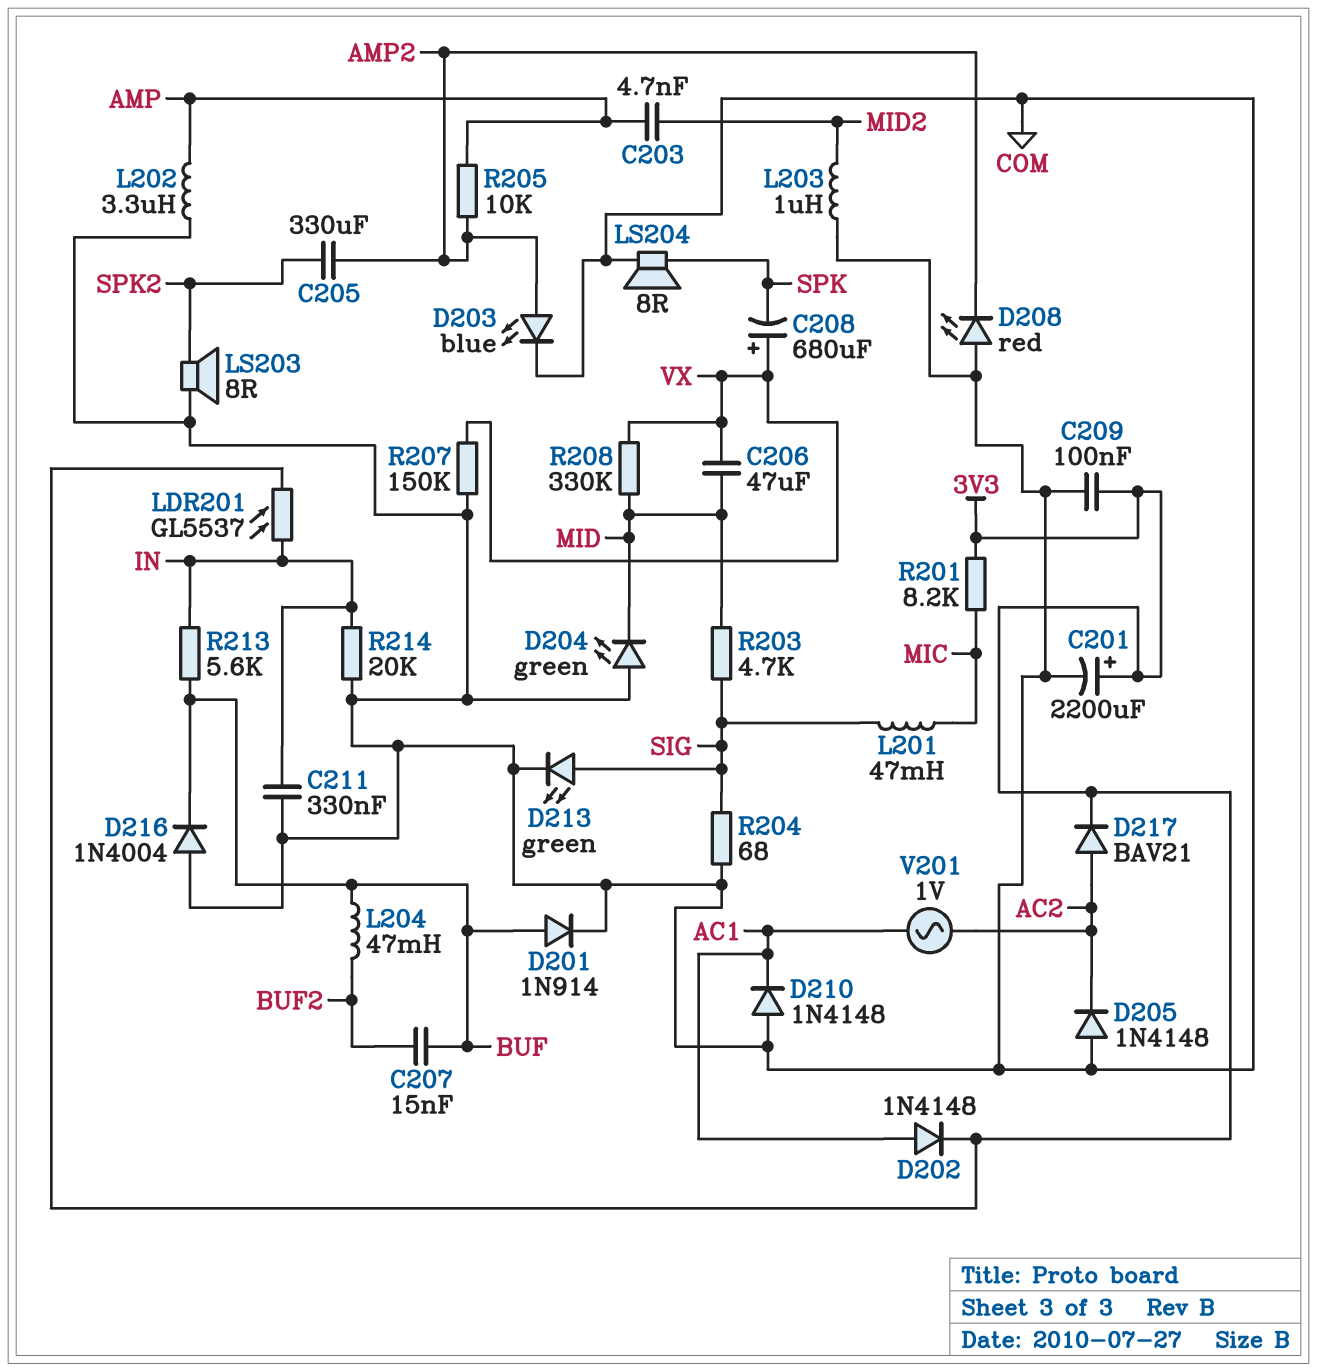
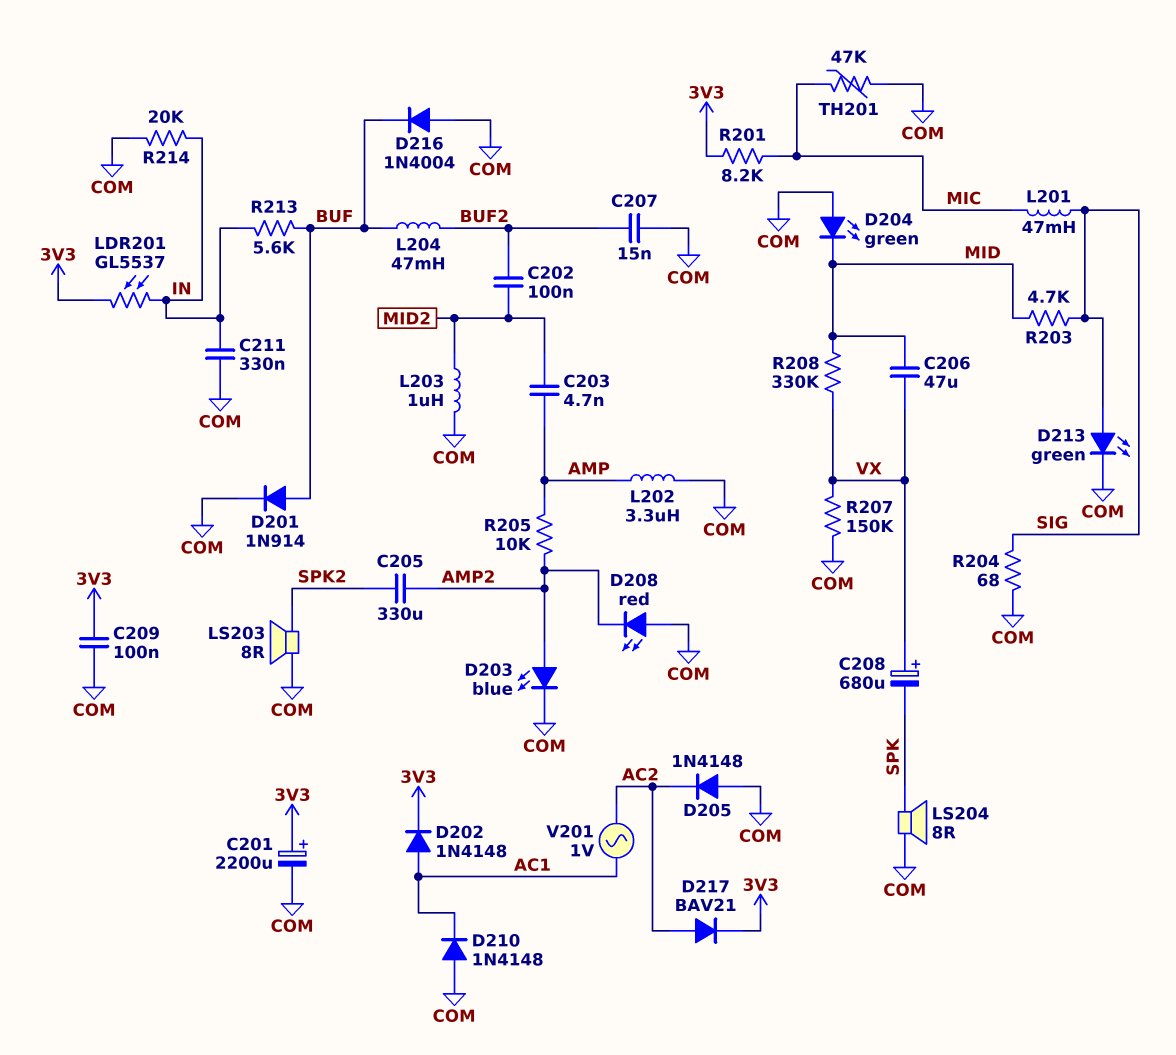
C202: none -> 100nF (BUF2, MID2)
C207: 15nF (BUF, BUF2) -> 15nF (BUF2, COM)
TH201: none -> 47k (COM, MIC)

